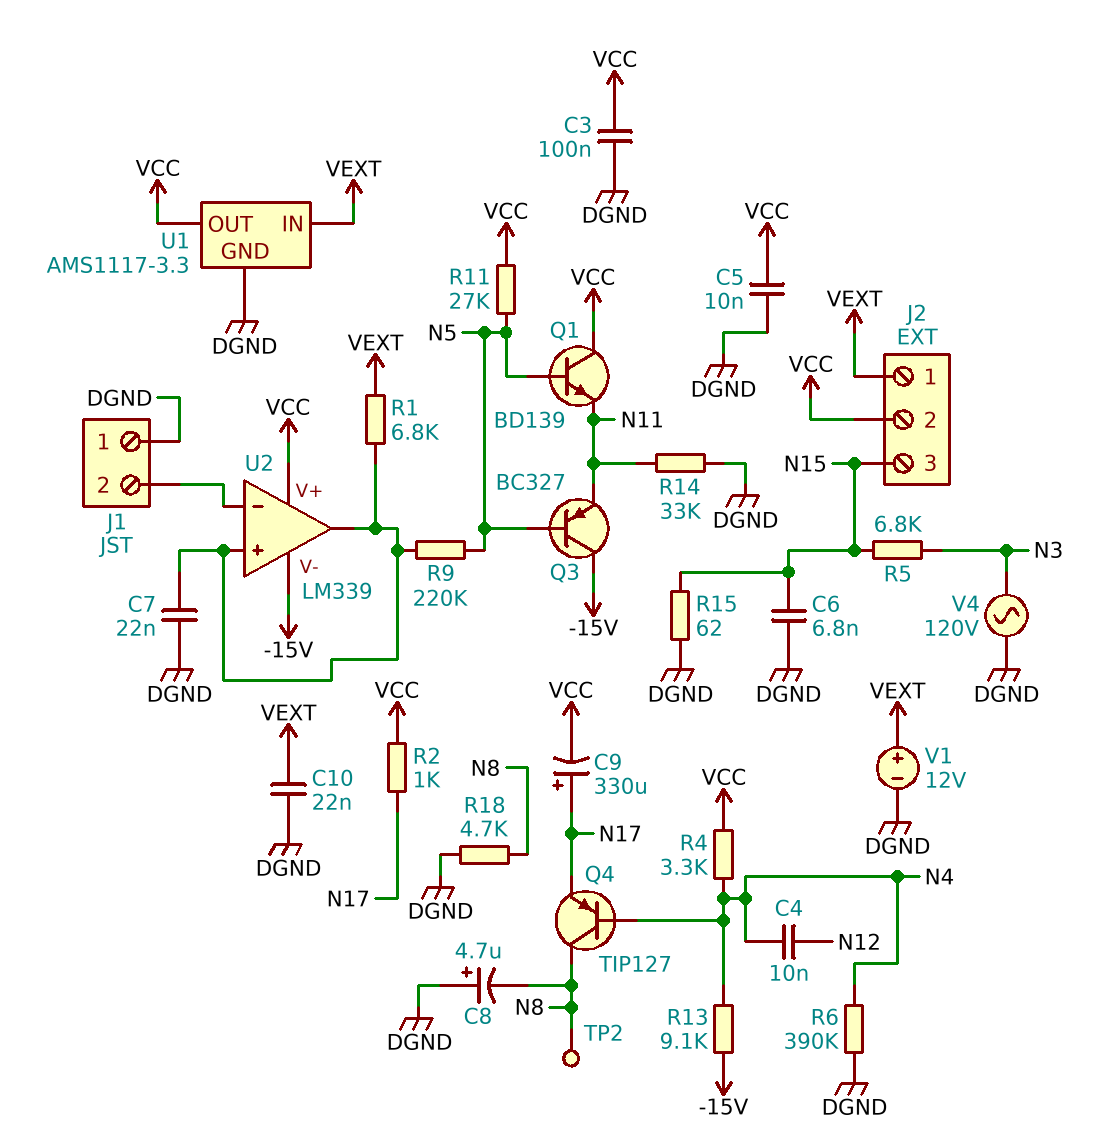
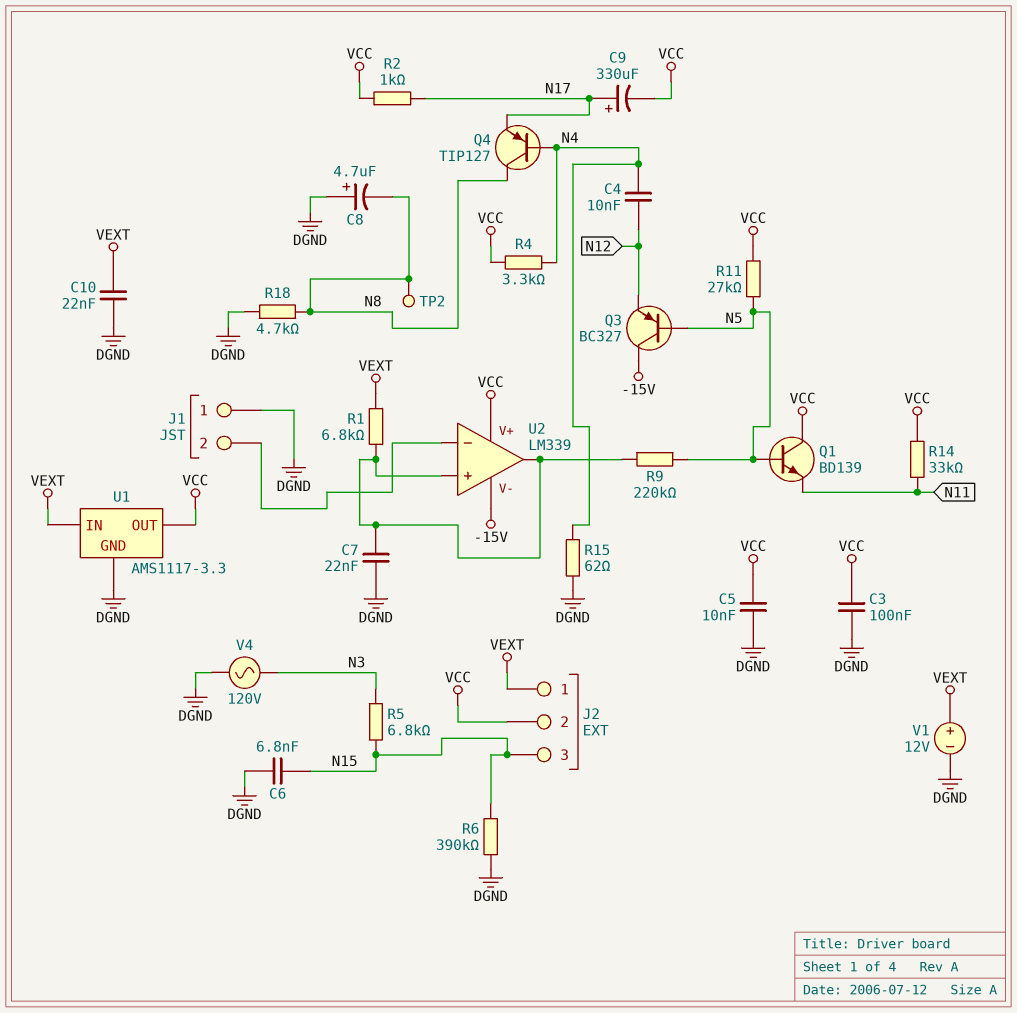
Q3: PNP BC327 (B N5, C -15V, E N11) -> PNP BC327 (B N5, C -15V, E N12)
R6: 390k (DGND, N4) -> 390k (DGND, N15)
R13: 9.1k (-15V, N4) -> none
R14: 33k (DGND, N11) -> 33k (N11, VCC)
R15: 62 (DGND, N15) -> 62 (DGND, N4)

